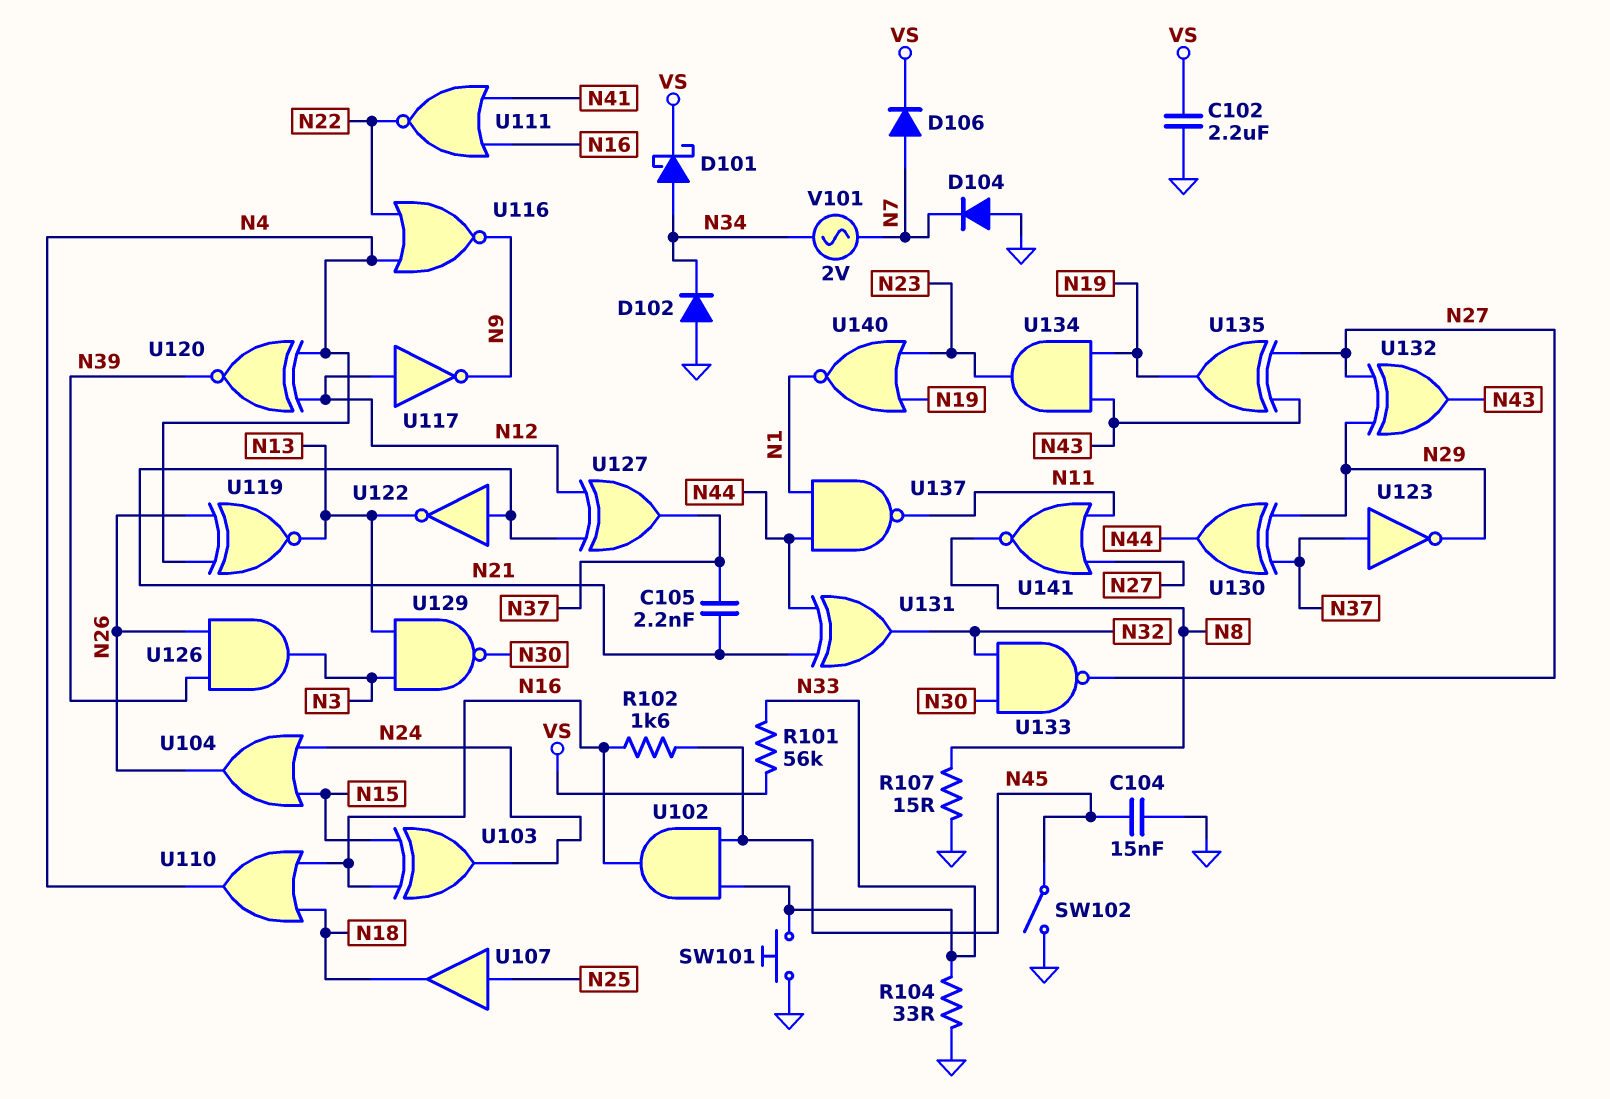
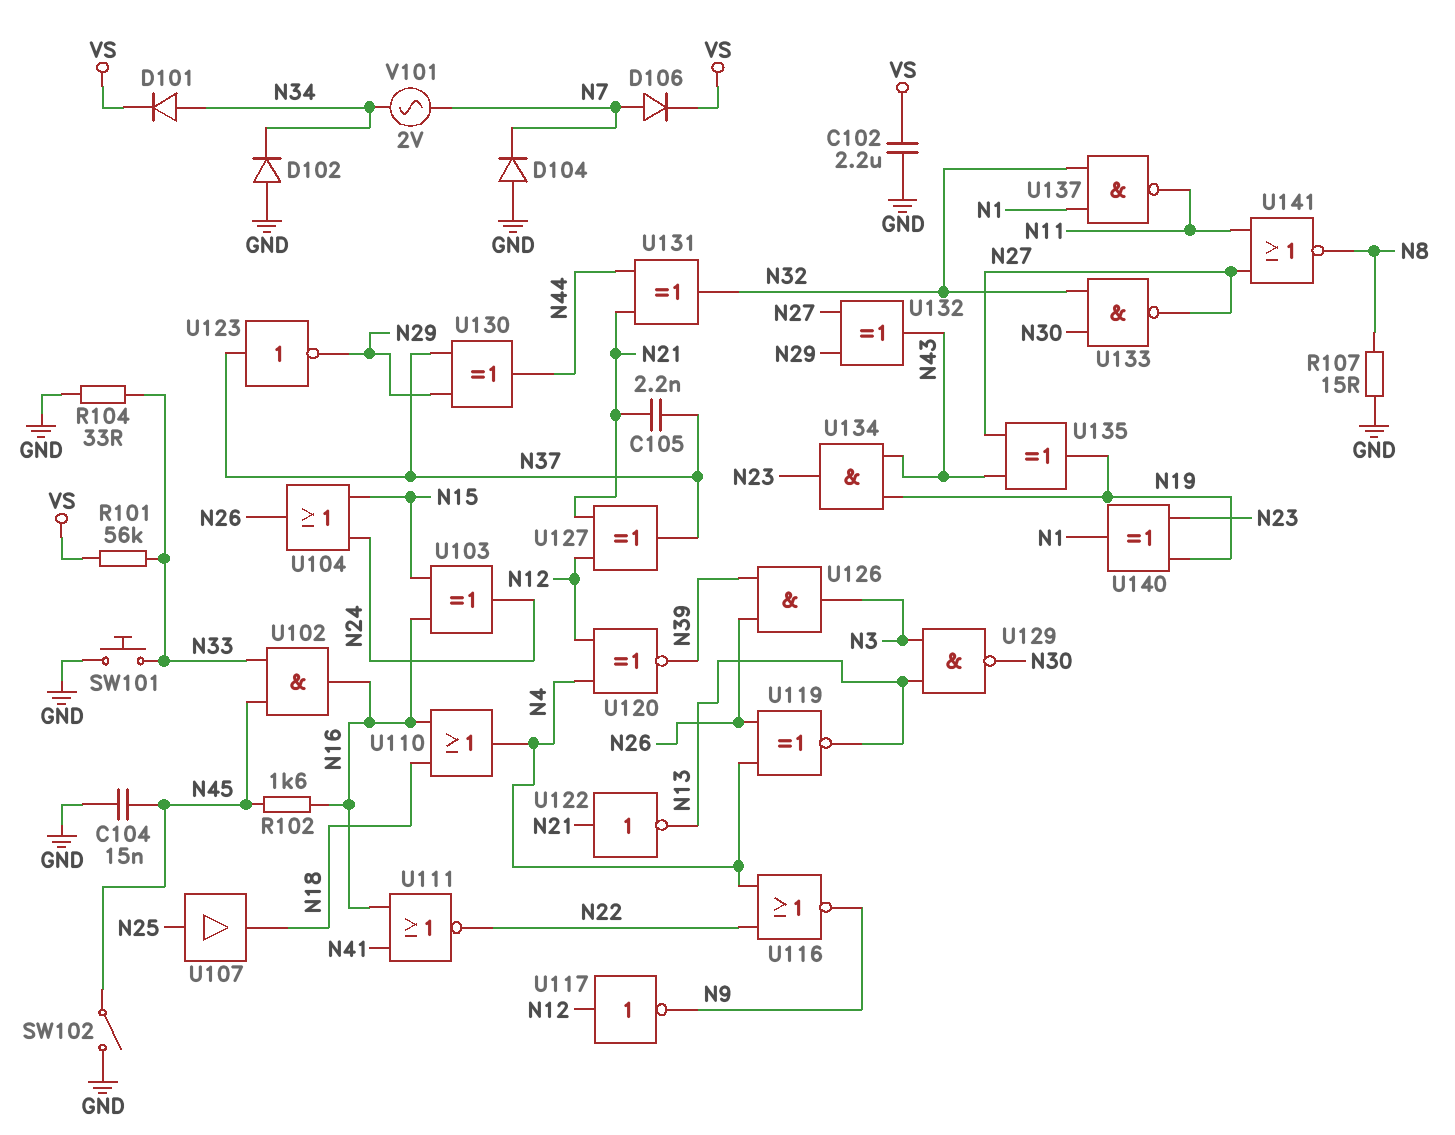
D101: schottky (A N34, K VS) -> diode (A N34, K VS)
U137: NAND (in N1, in N44, out N11) -> NAND (in N1, in N32, out N11)
U140: NOR (in N19, in N23, out N1) -> XOR (in N19, in N23, out N1)

